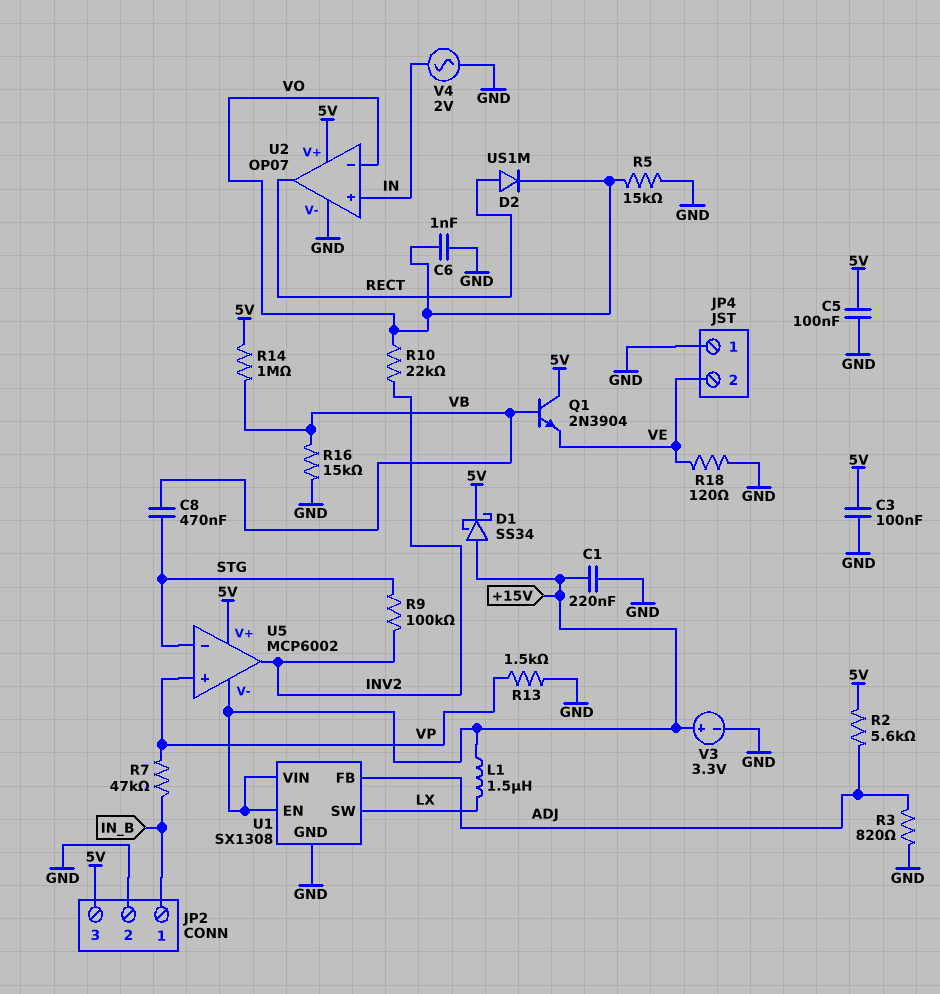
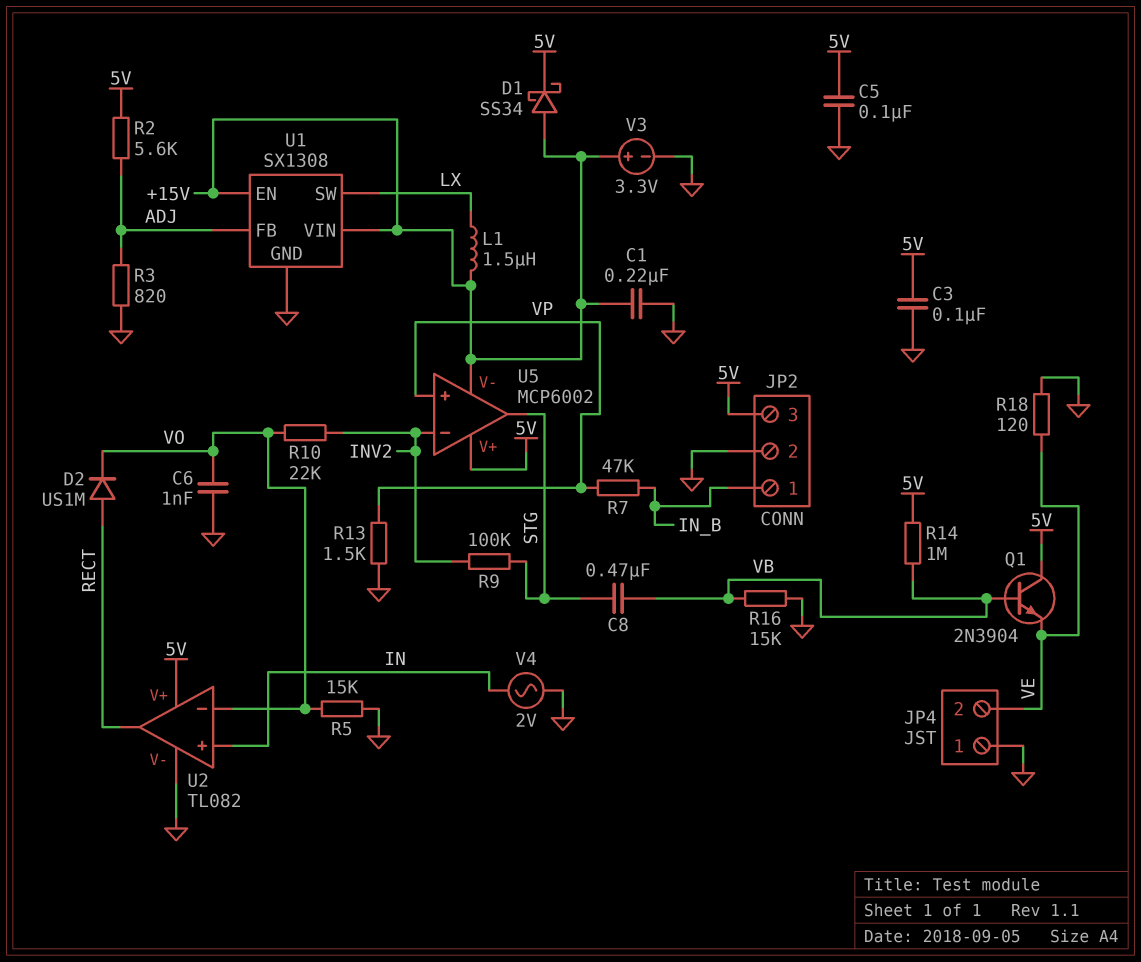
U2: OP07 -> TL082
U5 pin in-: STG -> INV2
U5 pin out: INV2 -> STG

